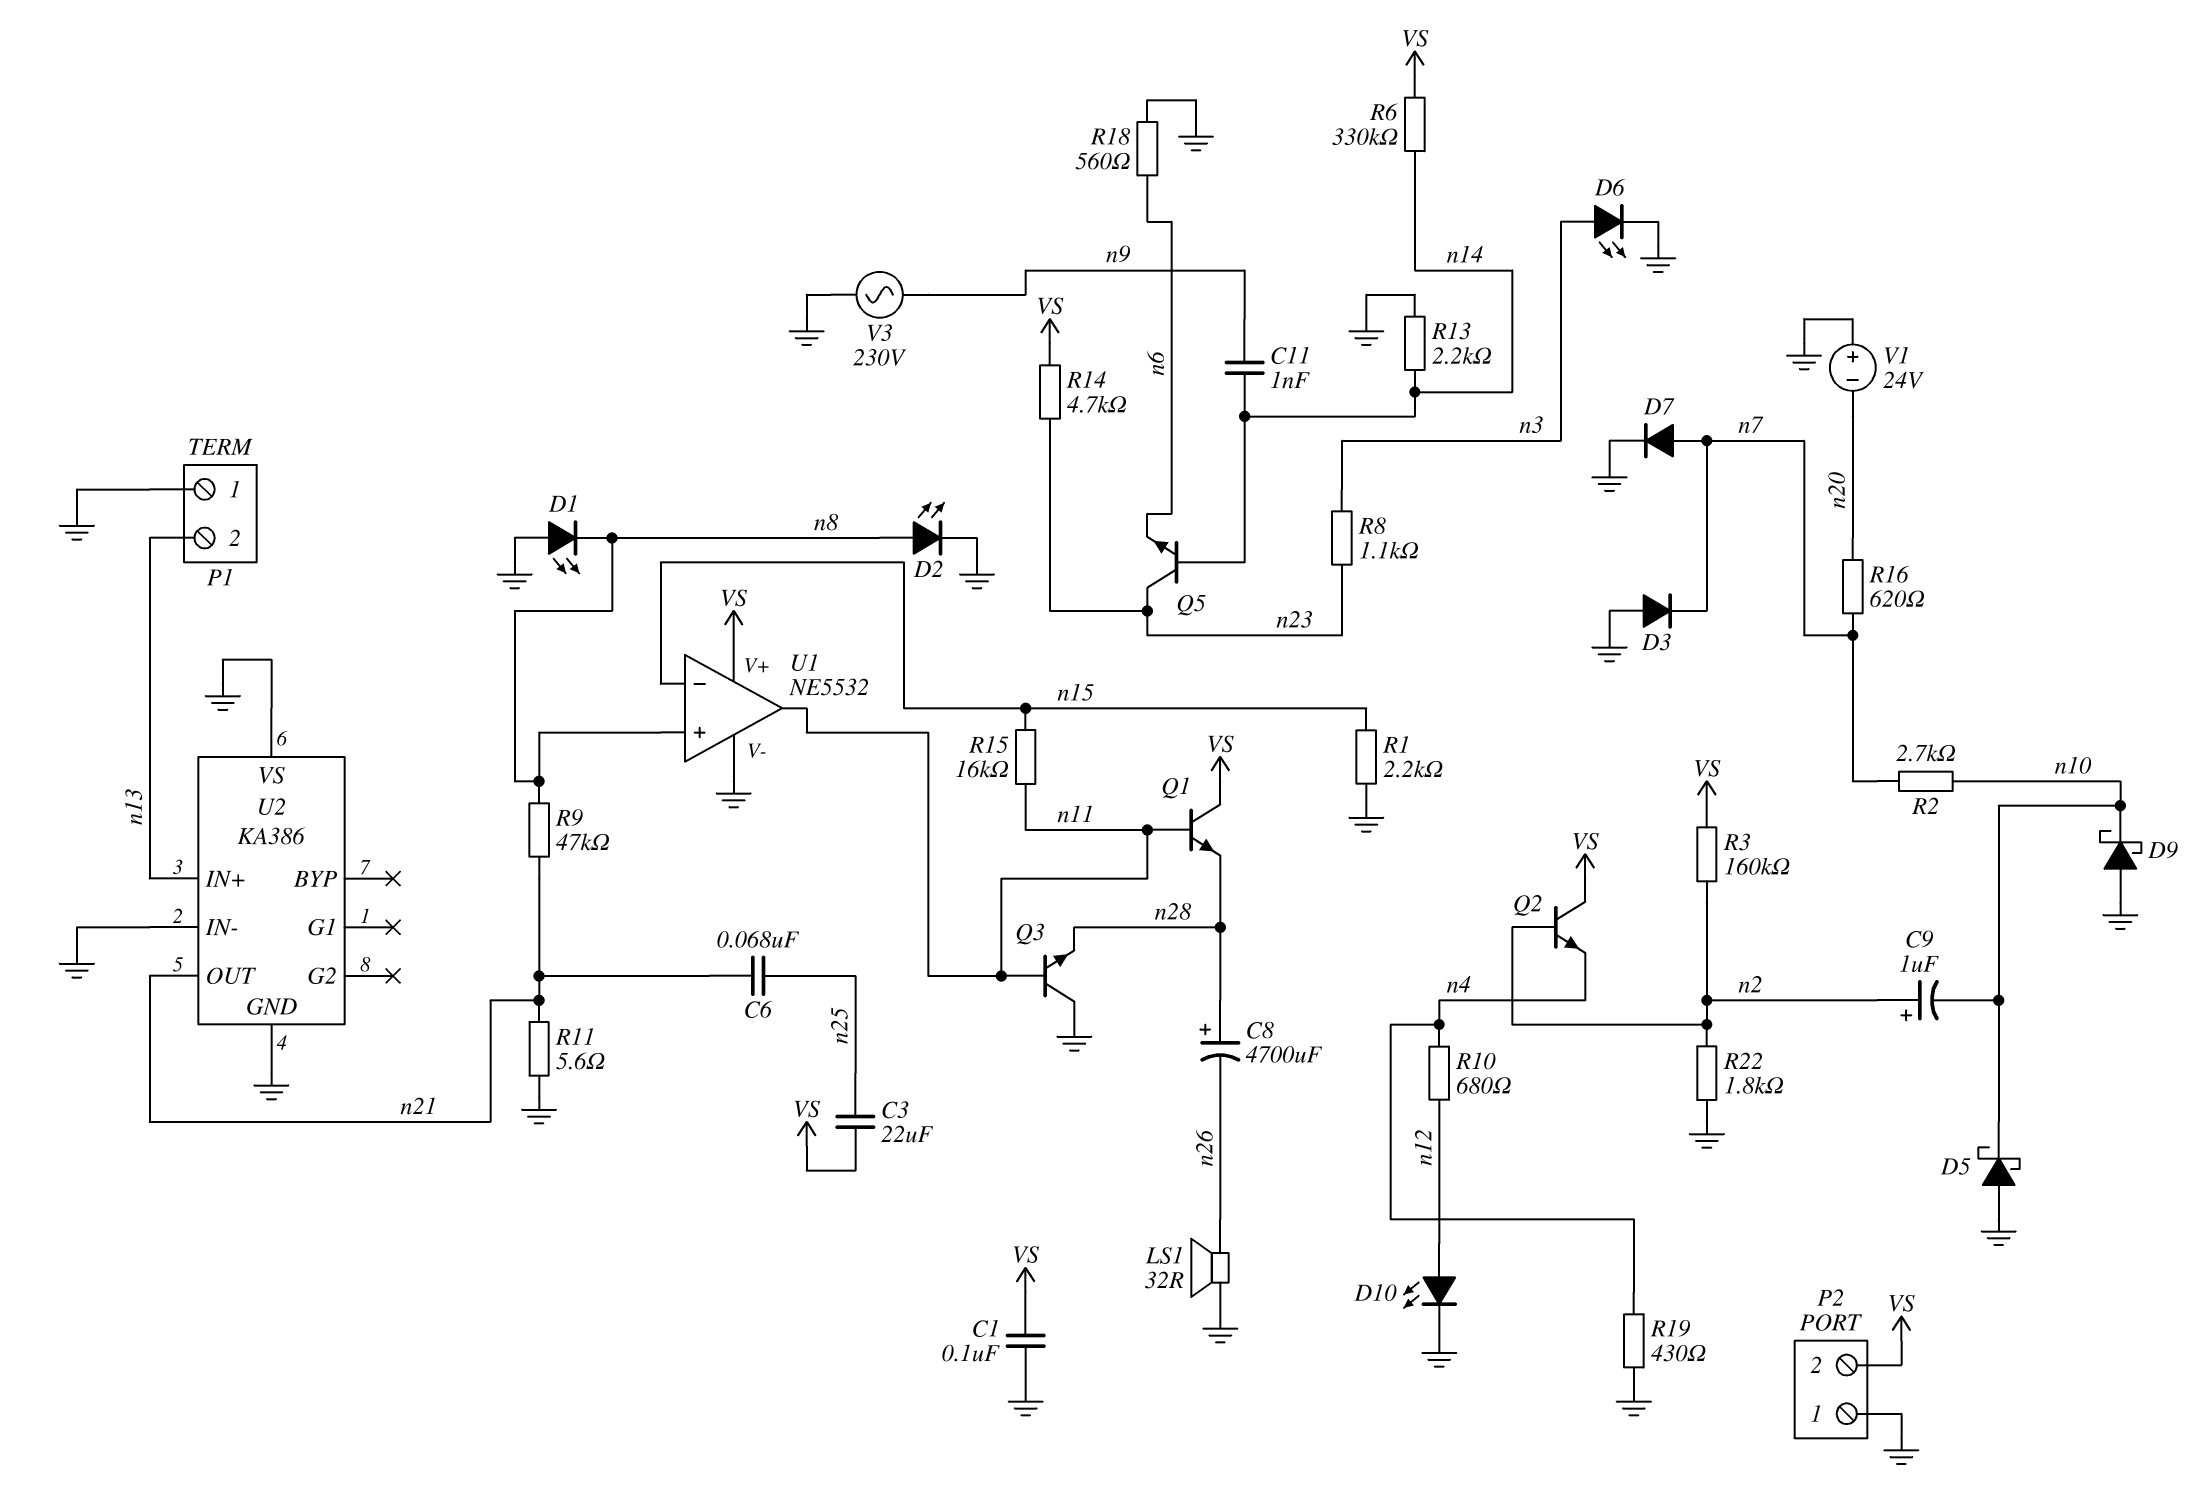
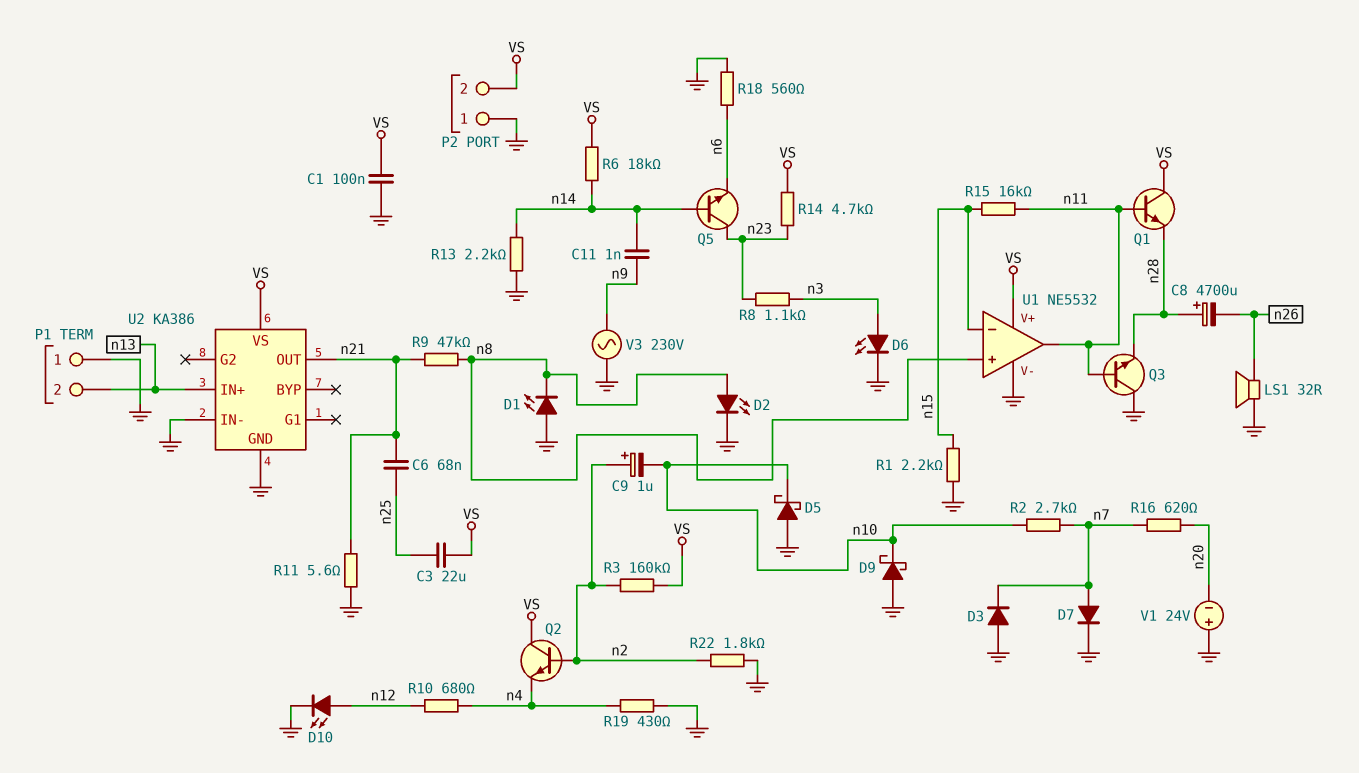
R6: 330k (VS, n14) -> 18k (VS, n14)
U2 pin VS: GND -> VS

